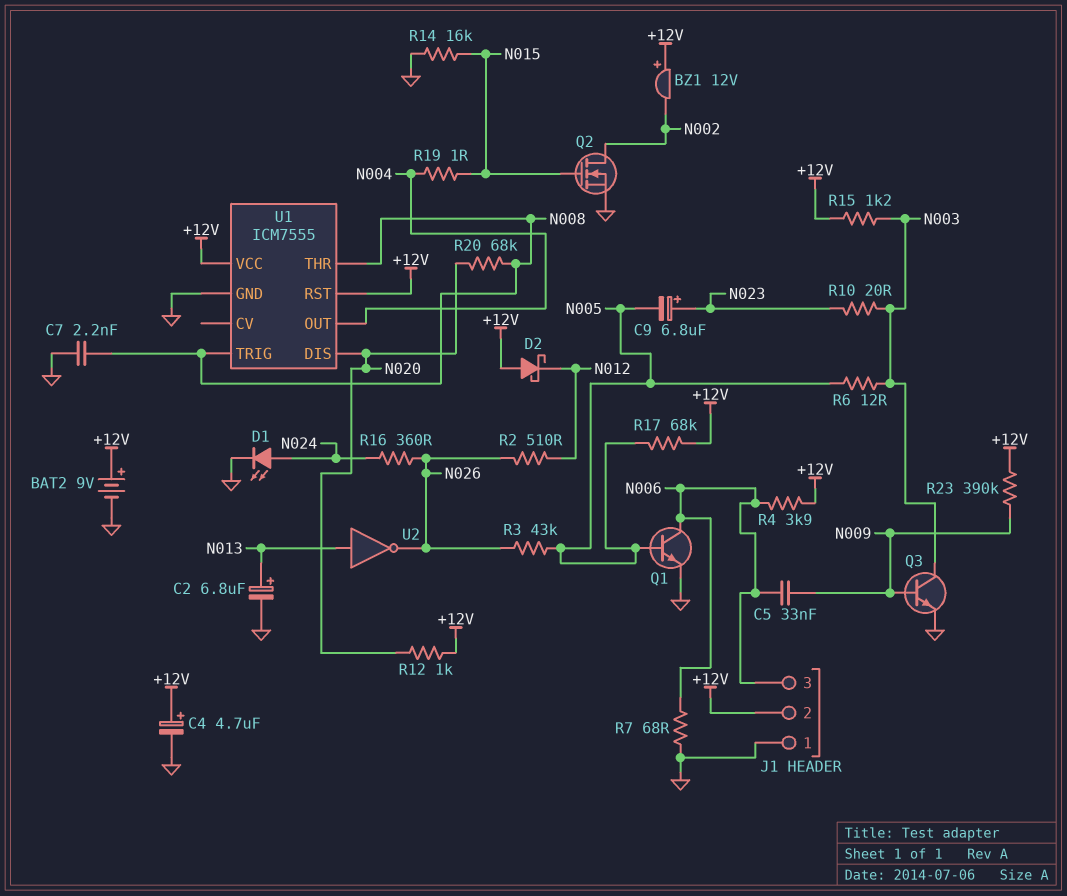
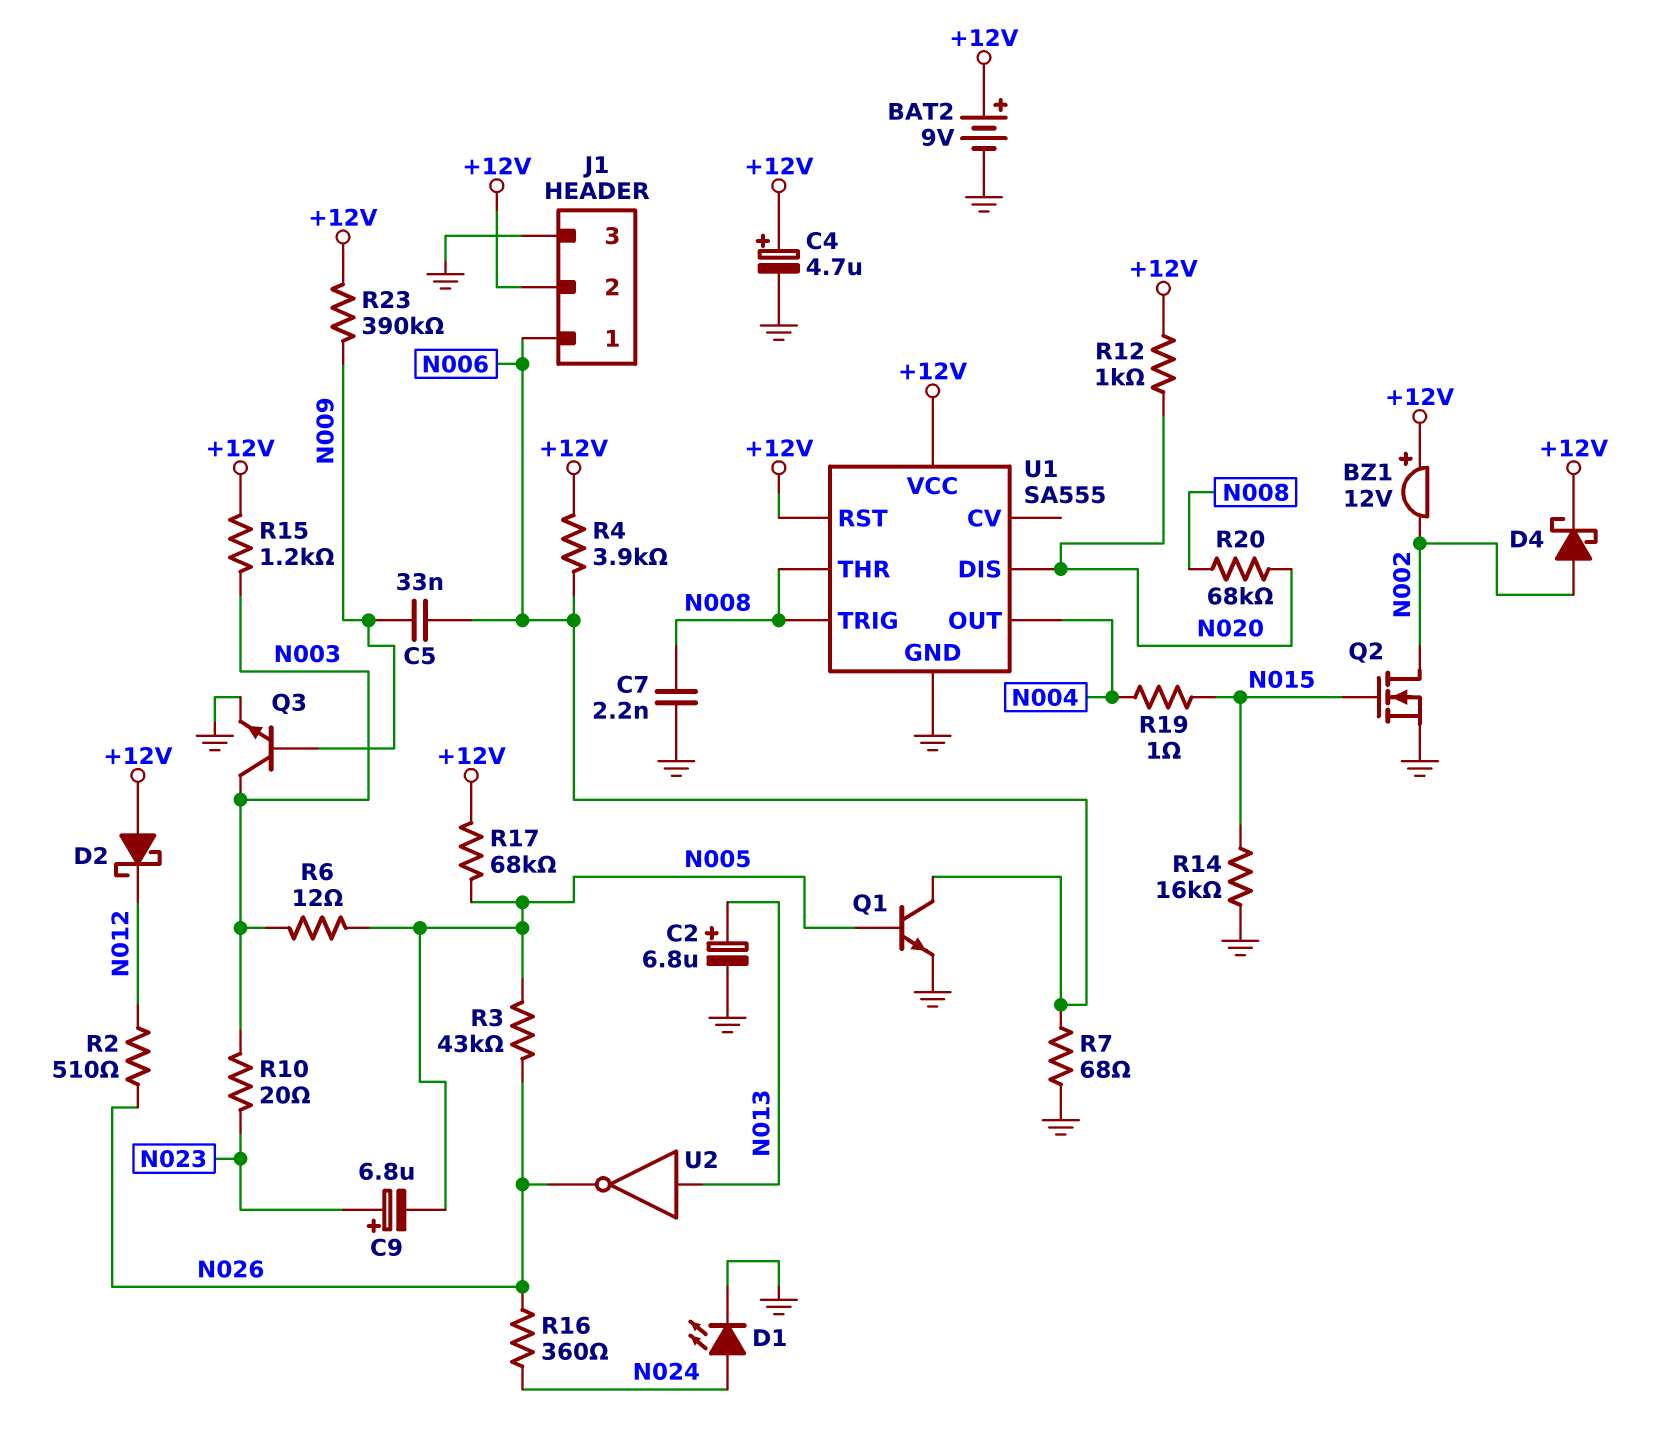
D4: none -> schottky (A N002, K +12V)
J1 pin 1: GND -> N006
J1 pin 3: N006 -> GND
U1: ICM7555 -> SA555

